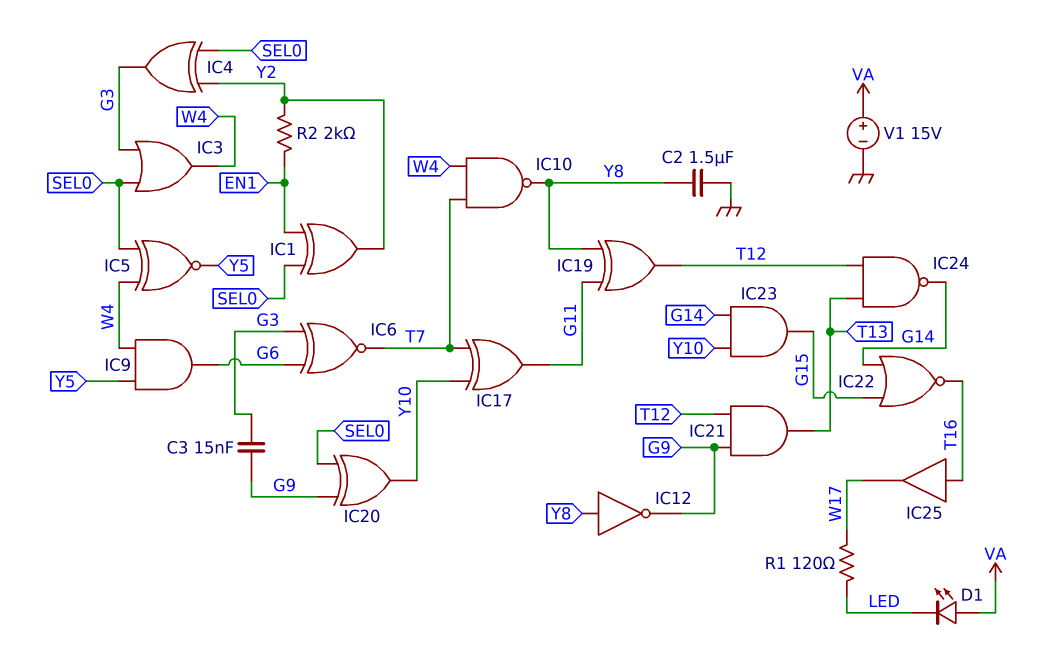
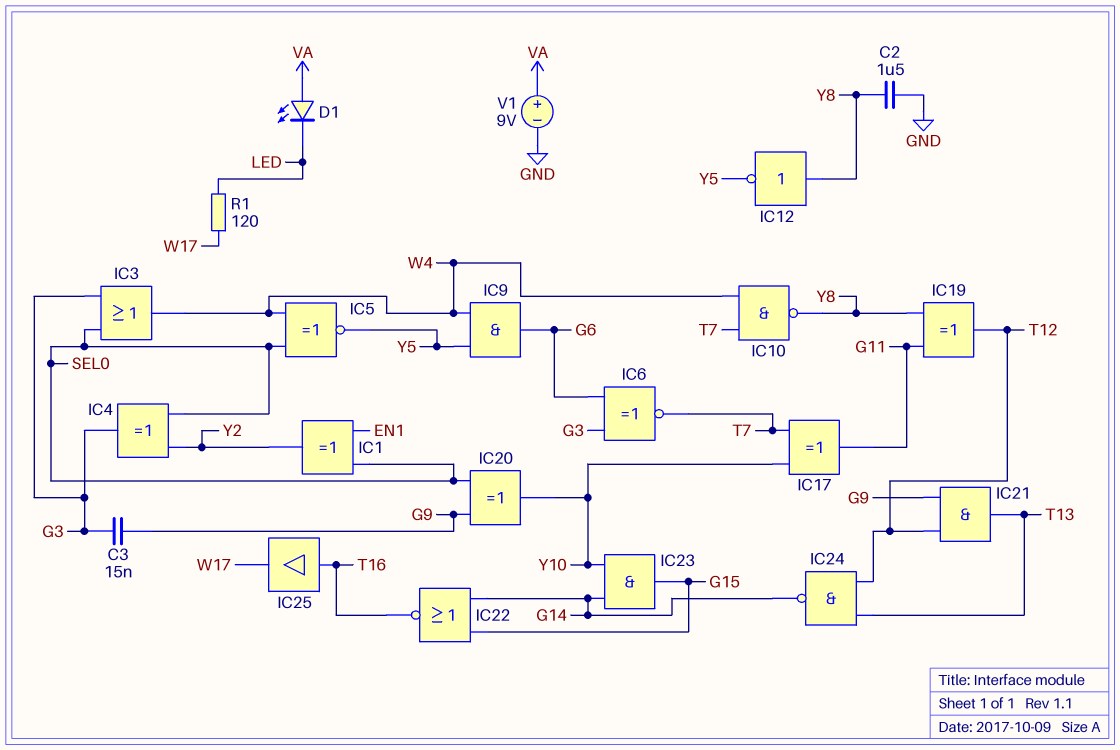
IC12: NOT (in Y8, out G9) -> NOT (in Y8, out Y5)
R2: 2k (EN1, Y2) -> none
V1: 15V (plus VA, minus GND) -> 9V (plus VA, minus GND)

